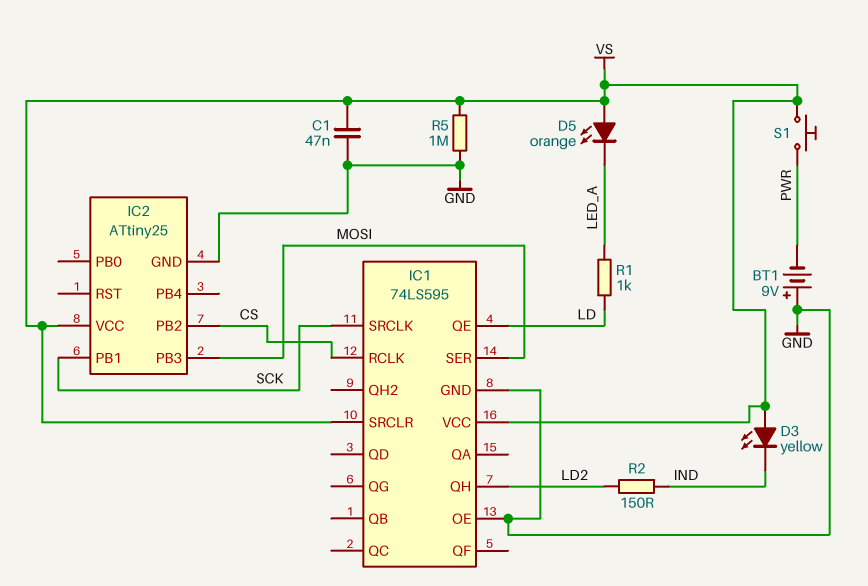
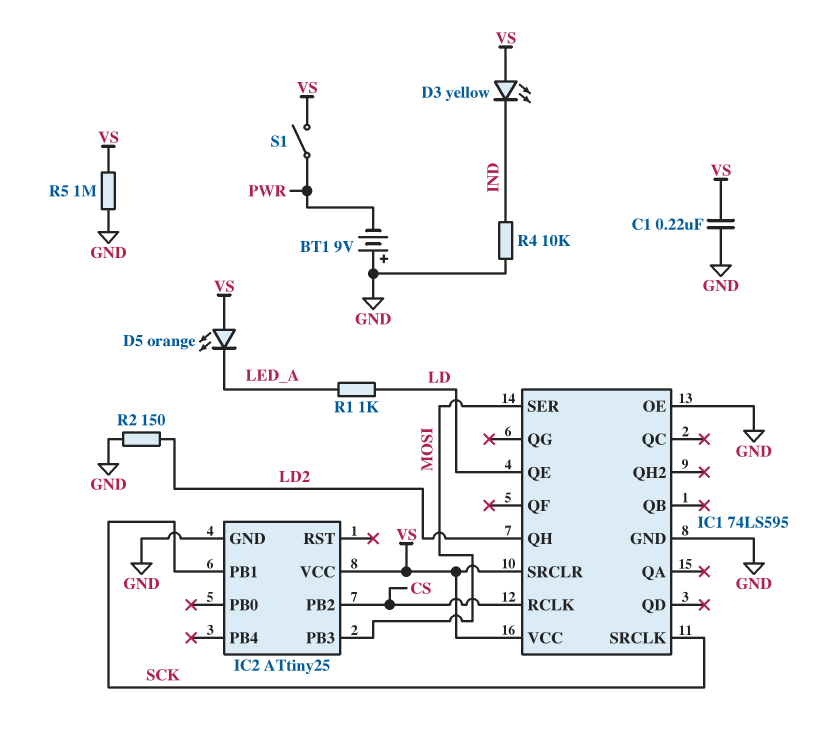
C1: 47nF (GND, VS) -> 220nF (GND, VS)
R2: 150 (IND, LD2) -> 150 (GND, LD2)
R4: none -> 10k (GND, IND)
S1: button (PWR, VS) -> switch (PWR, VS)

